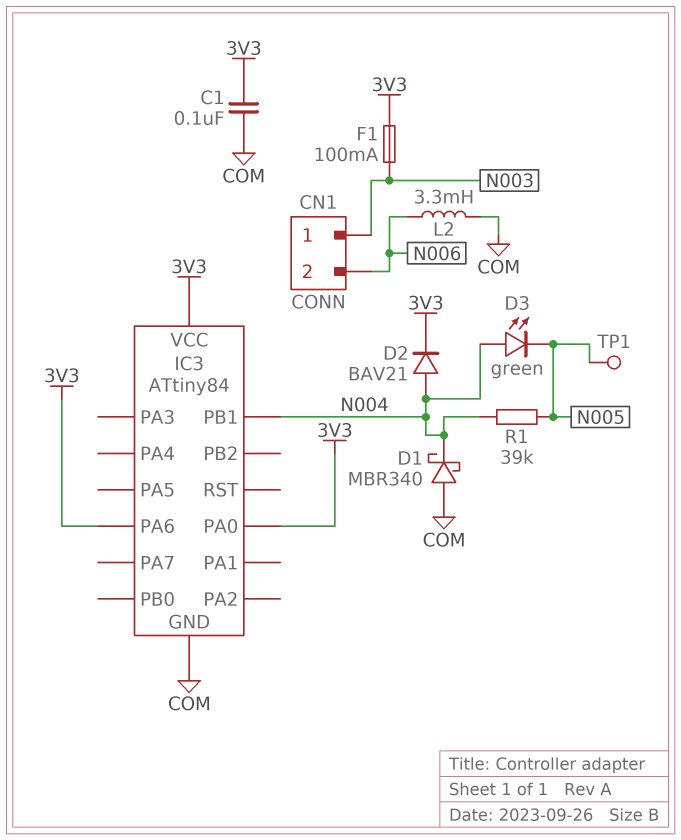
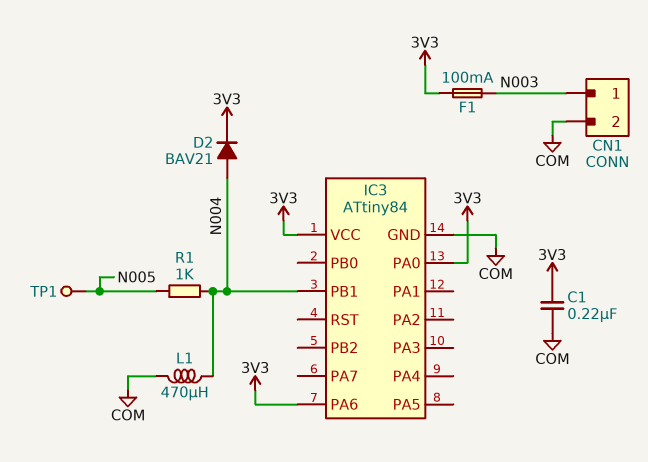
C1: 100nF (3V3, COM) -> 220nF (3V3, COM)
CN1 pin 2: N006 -> COM
D1: schottky MBR340 (A COM, K N004) -> none
D3: LED green (A N004, K N005) -> none
L1: none -> 470uH (COM, N004)
L2: 3.3mH (COM, N006) -> none
R1: 39k (N004, N005) -> 1k (N004, N005)

